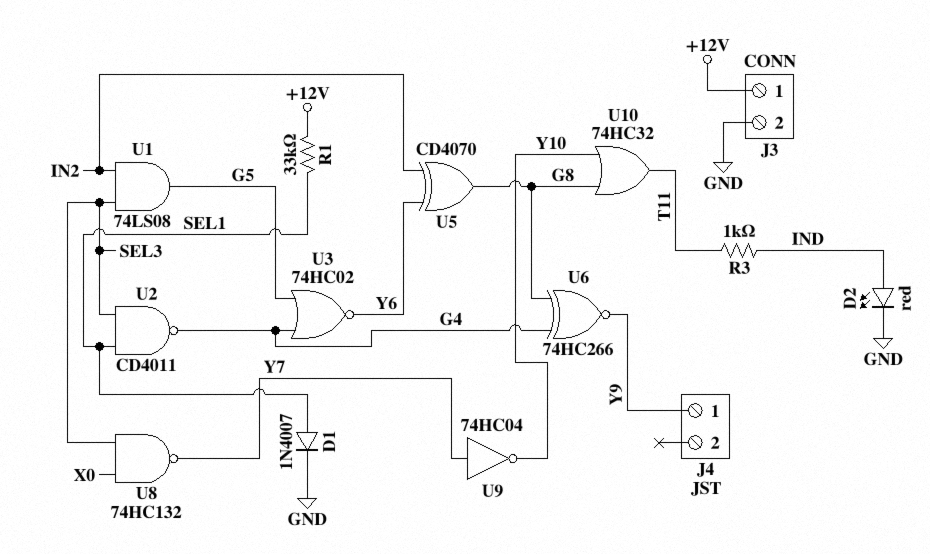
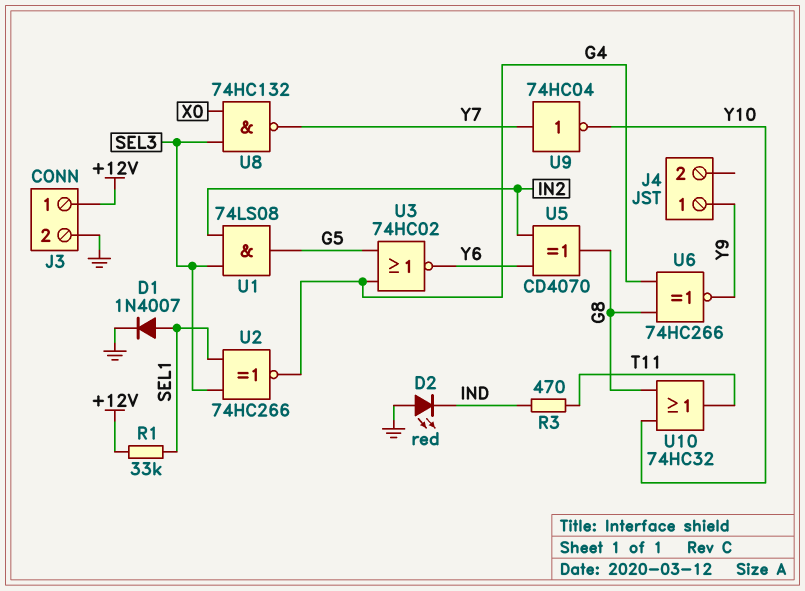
D2: LED red (A IND, K GND) -> LED red (A GND, K IND)
R3: 1k (IND, T11) -> 470 (IND, T11)
U2: NAND CD4011 (in SEL1, in SEL3, out G4) -> XNOR 74HC266 (in SEL1, in SEL3, out G4)

